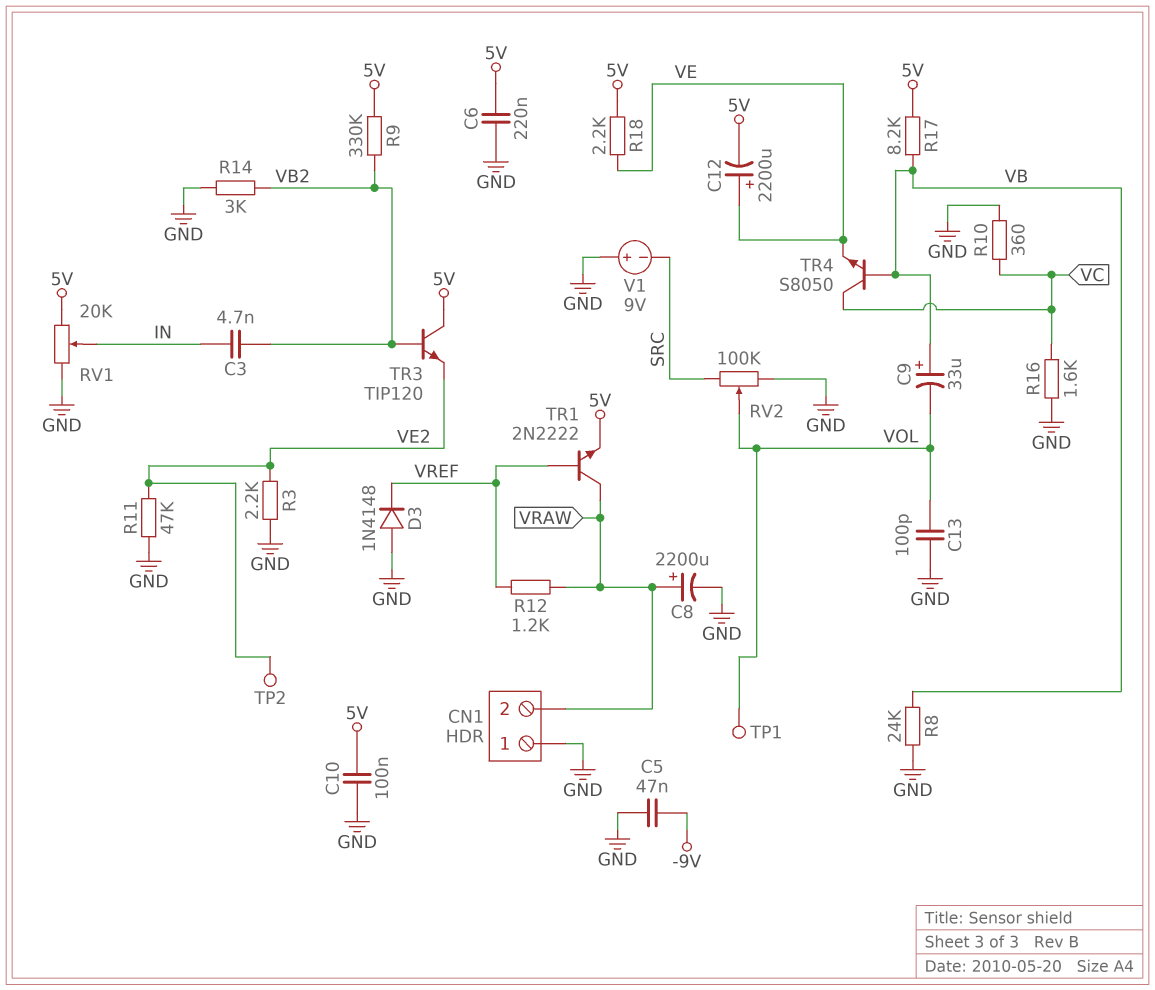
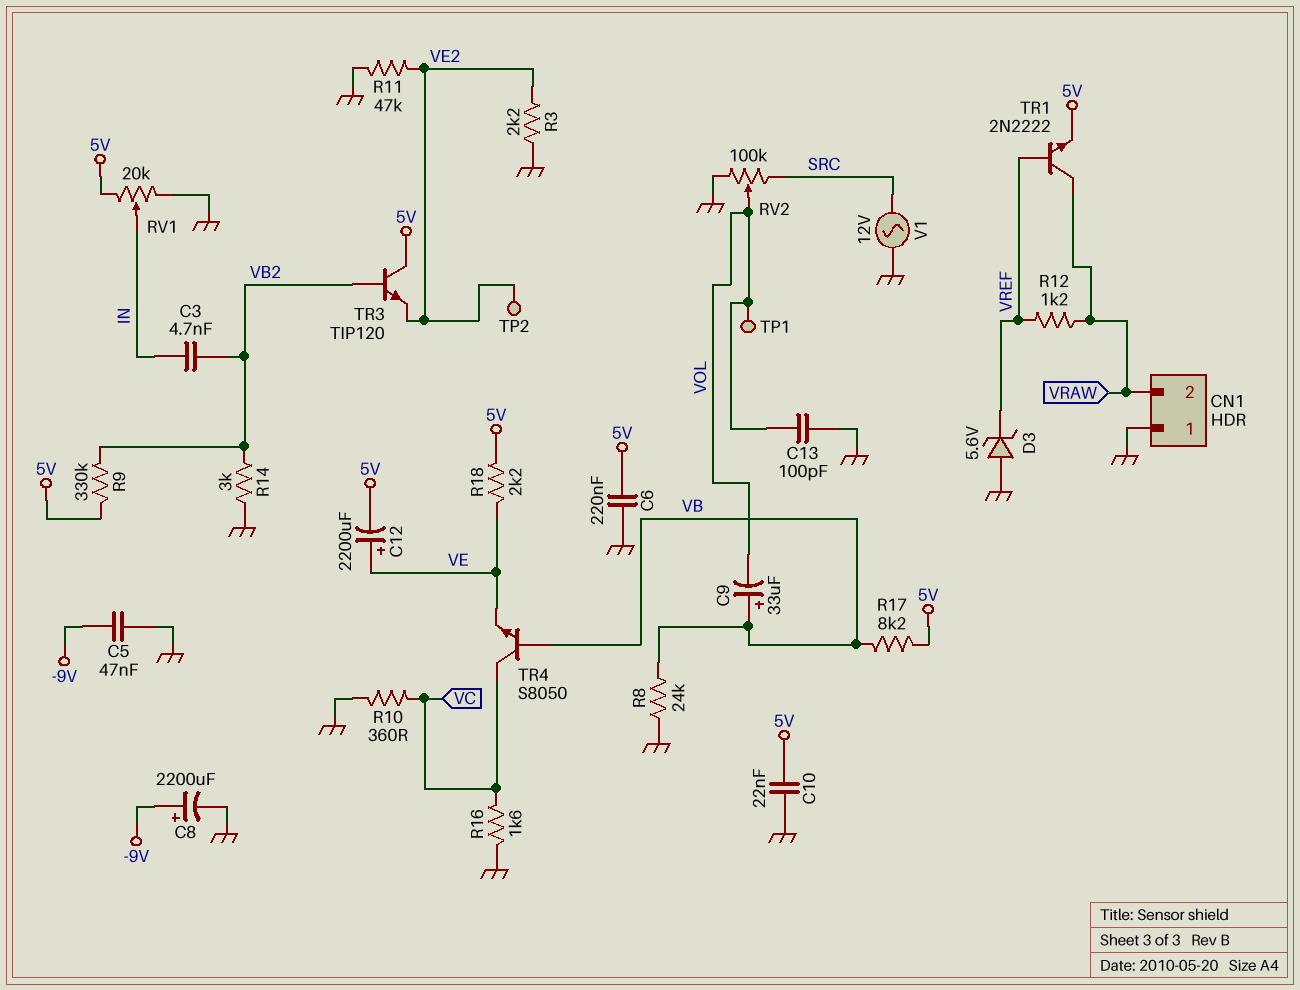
C8: 2200uF (plus VRAW, minus GND) -> 2200uF (plus -9V, minus GND)
C10: 100nF (5V, GND) -> 22nF (5V, GND)
D3: diode 1N4148 (A GND, K VREF) -> zener 5.6V (A GND, K VREF)
V1: 9V (plus GND, minus SRC) -> AC 12V (GND, SRC)

